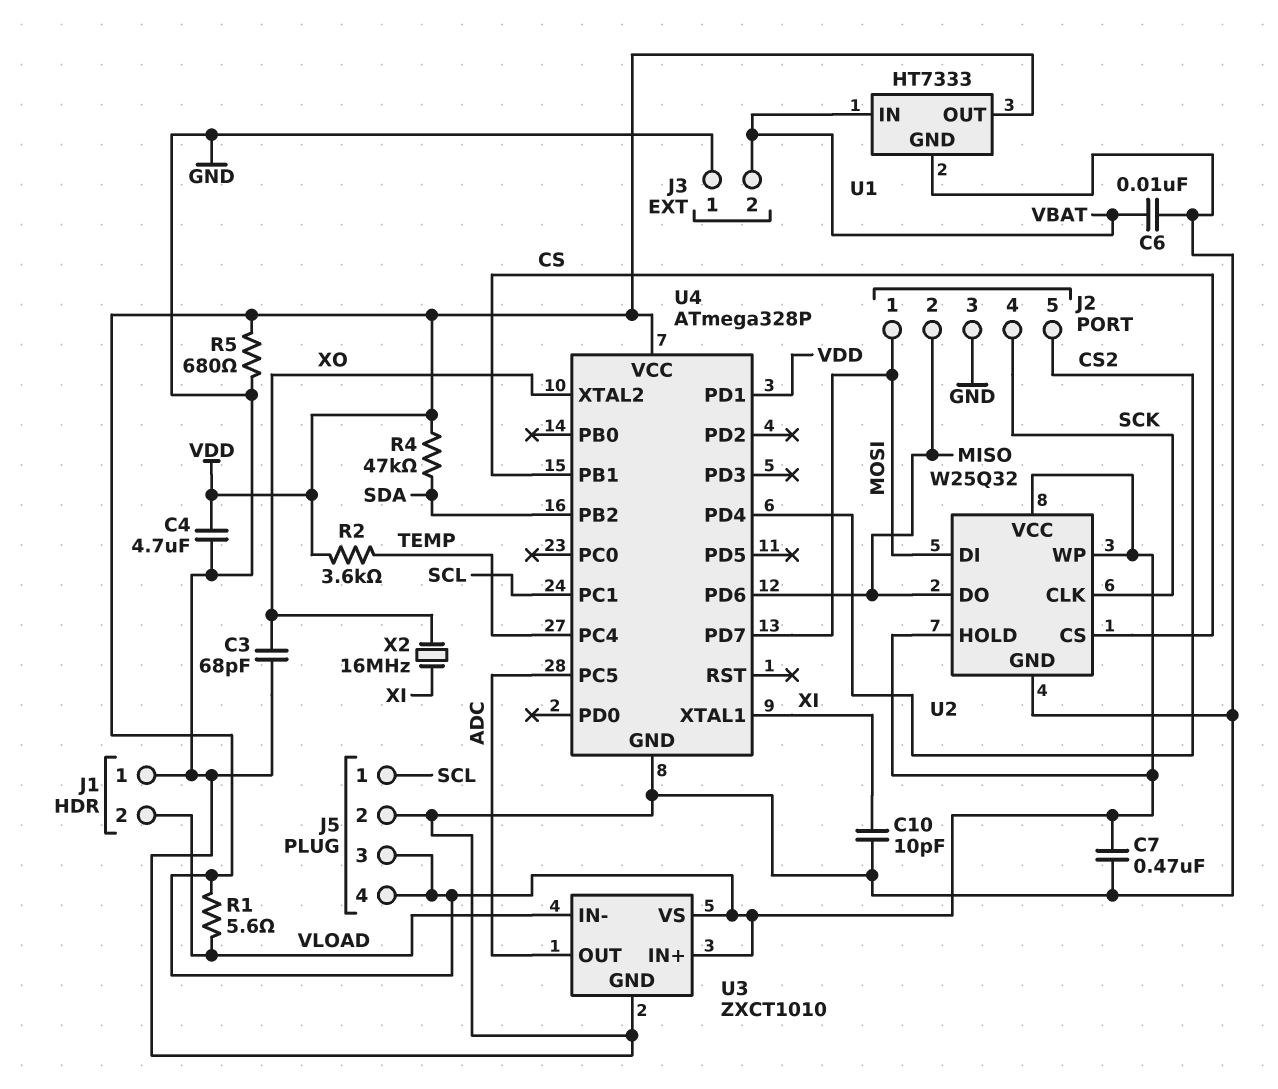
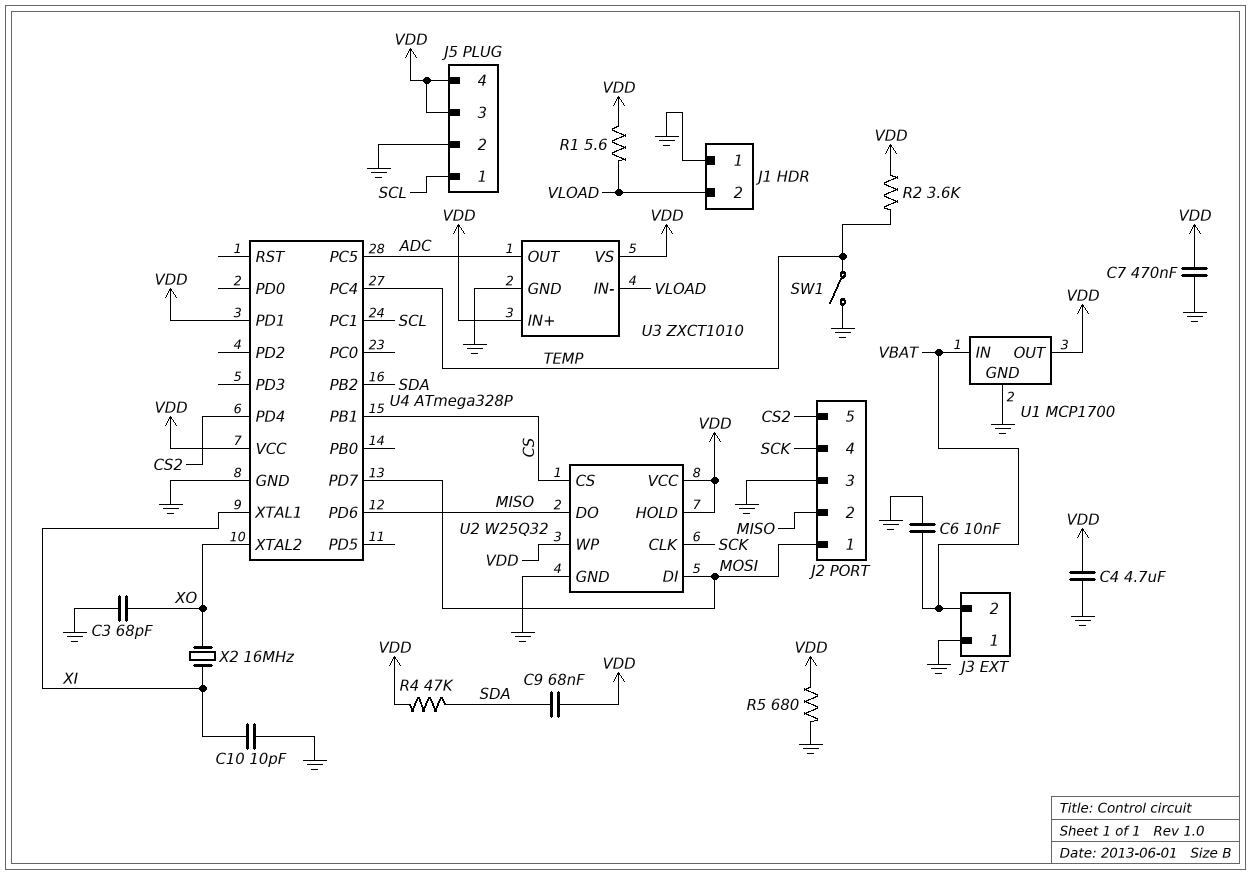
C9: none -> 68nF (SDA, VDD)
SW1: none -> switch (GND, TEMP)
U1: HT7333 -> MCP1700

